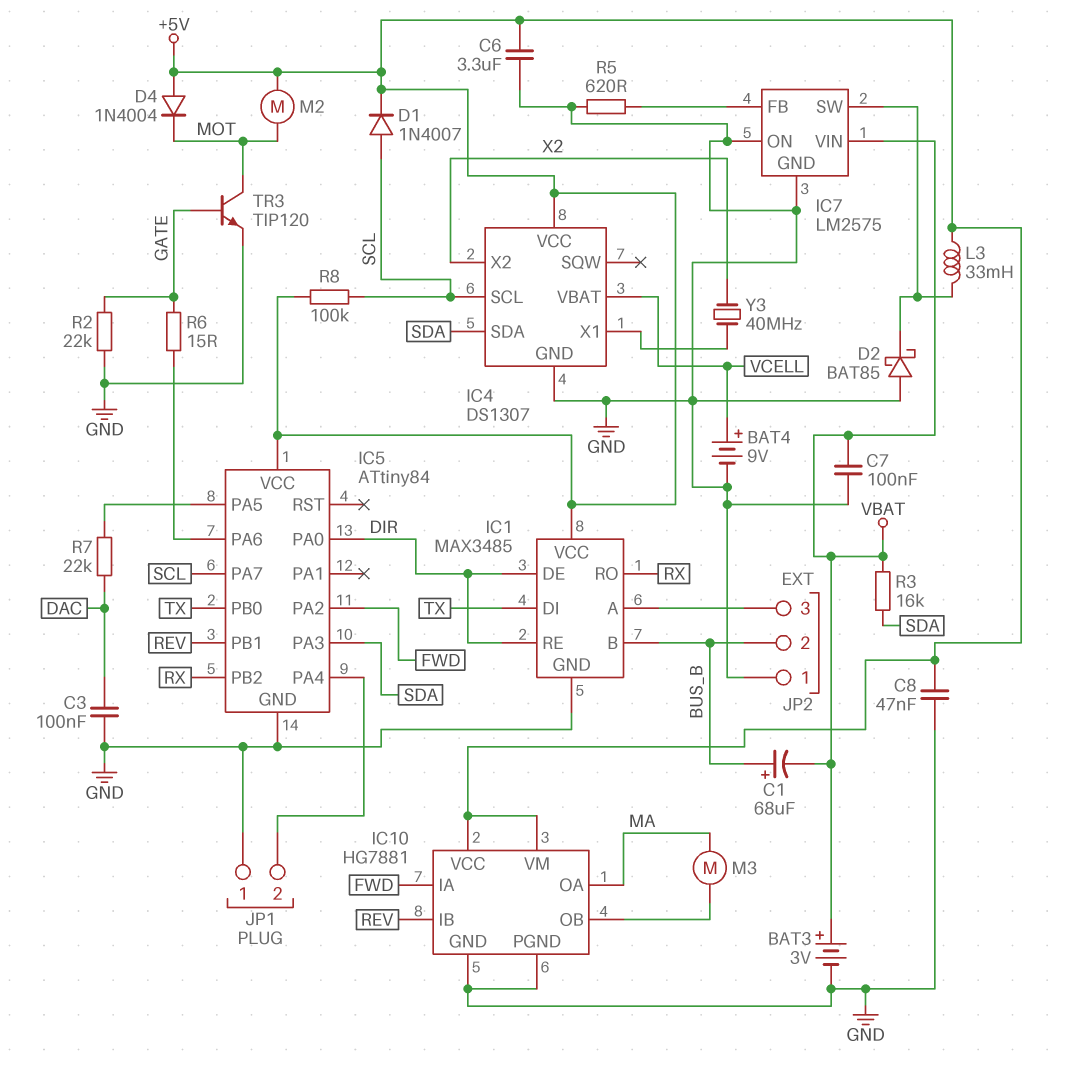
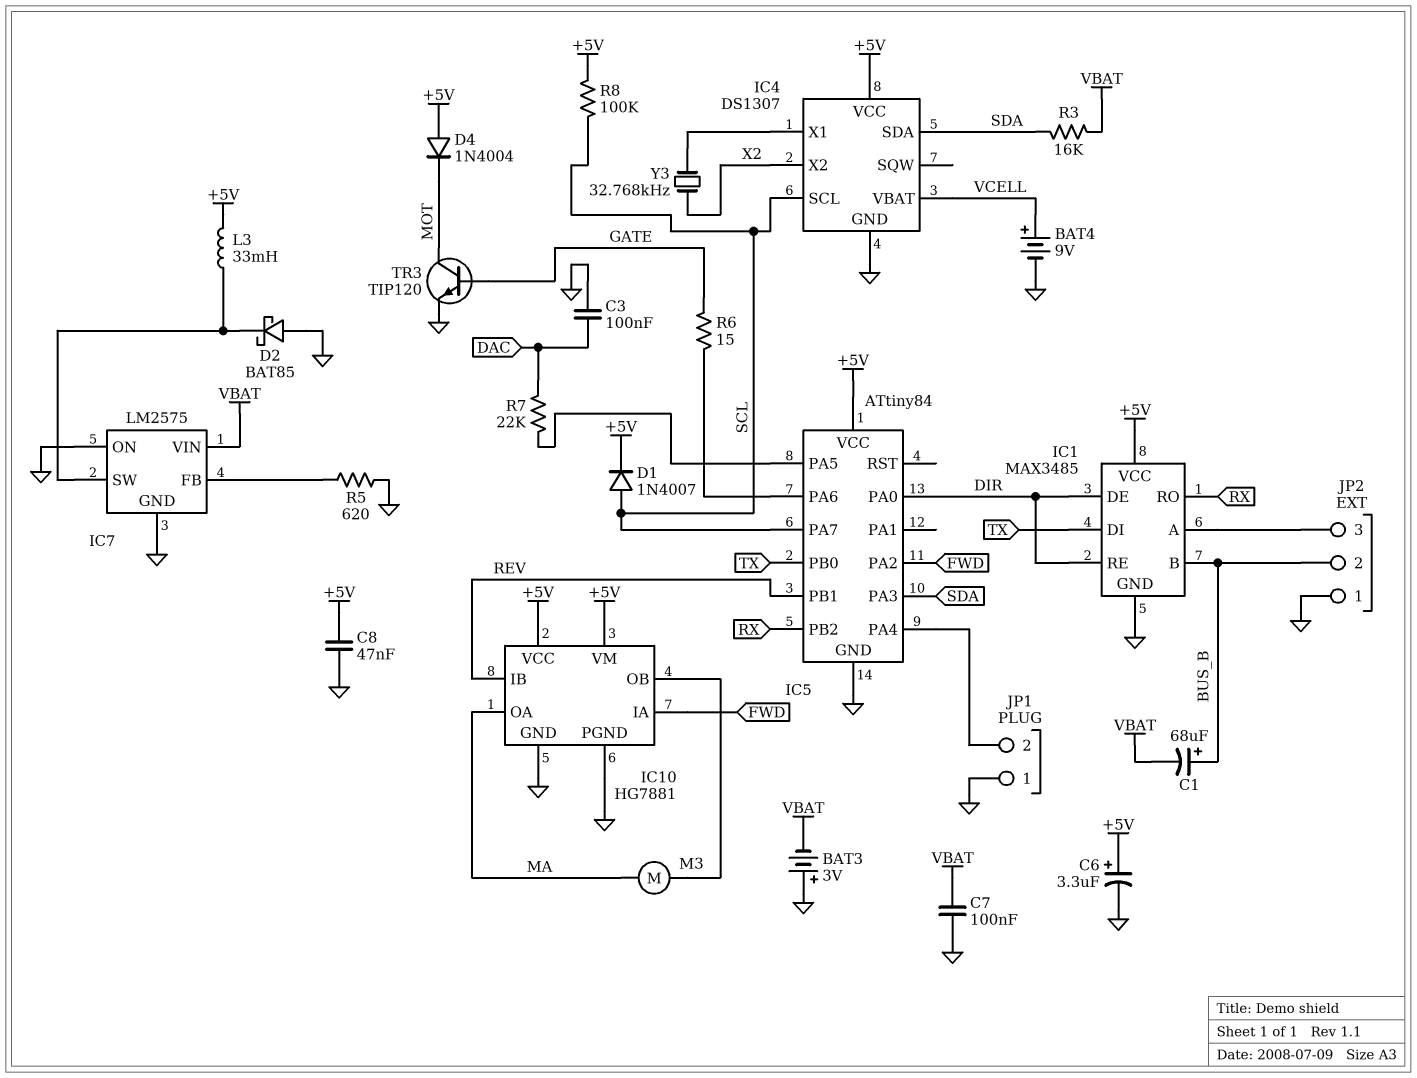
BAT3: 3V (plus VBAT, minus GND) -> 3V (plus GND, minus VBAT)
C6: 3.3uF (+5V, GND) -> 3.3uF (plus +5V, minus GND)
M2: motor (+5V, MOT) -> none
R2: 22k (GATE, GND) -> none
Y3: 40MHz (IC4/X1, X2) -> 32.768kHz (IC4/X1, X2)

